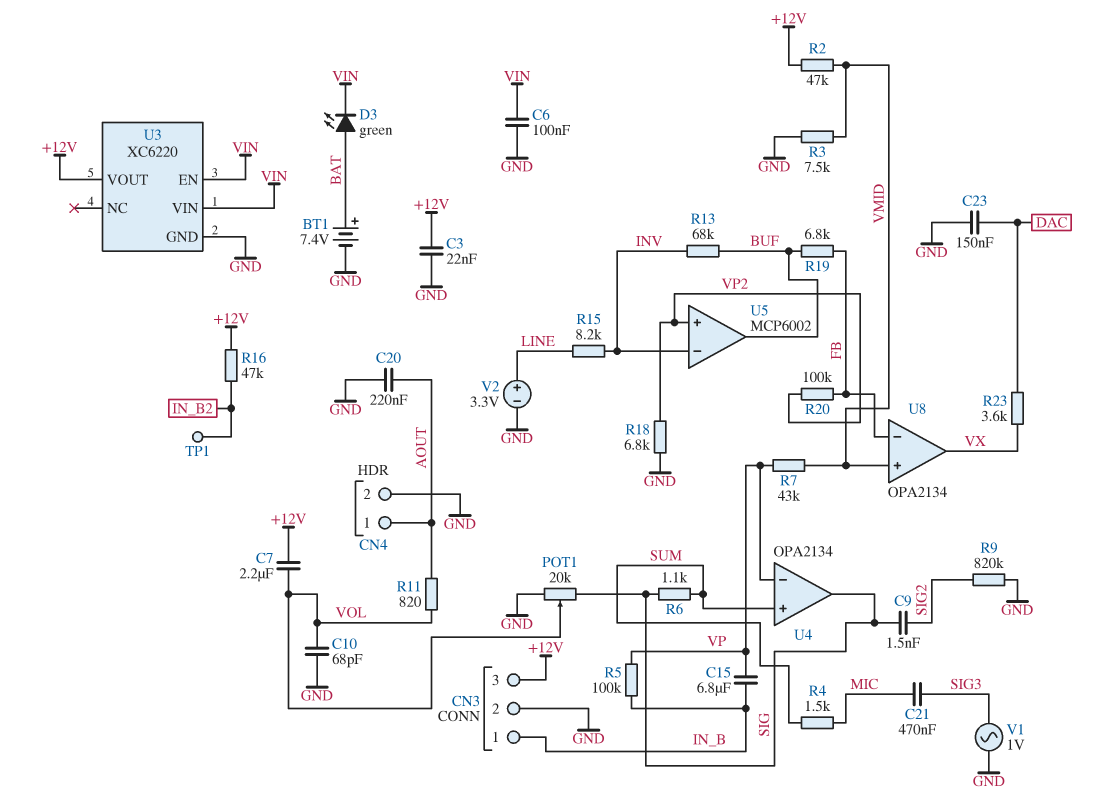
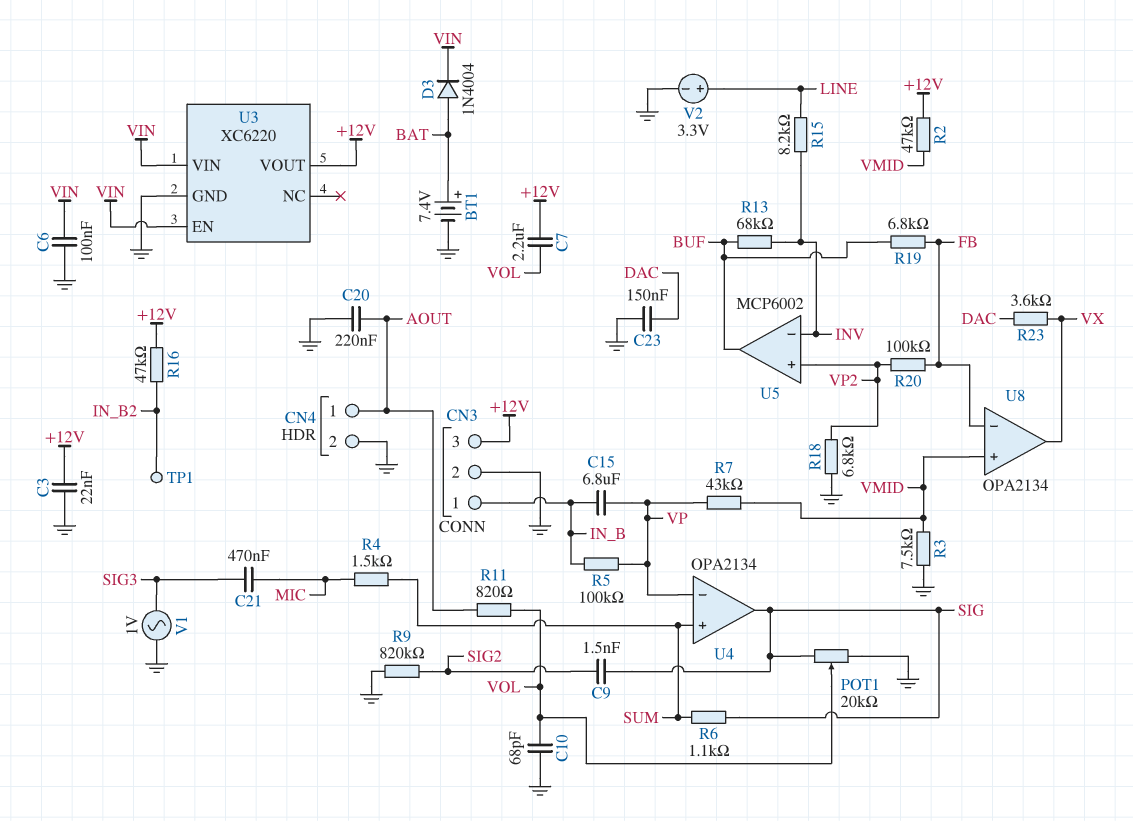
D3: LED green (A BAT, K VIN) -> diode 1N4004 (A BAT, K VIN)

